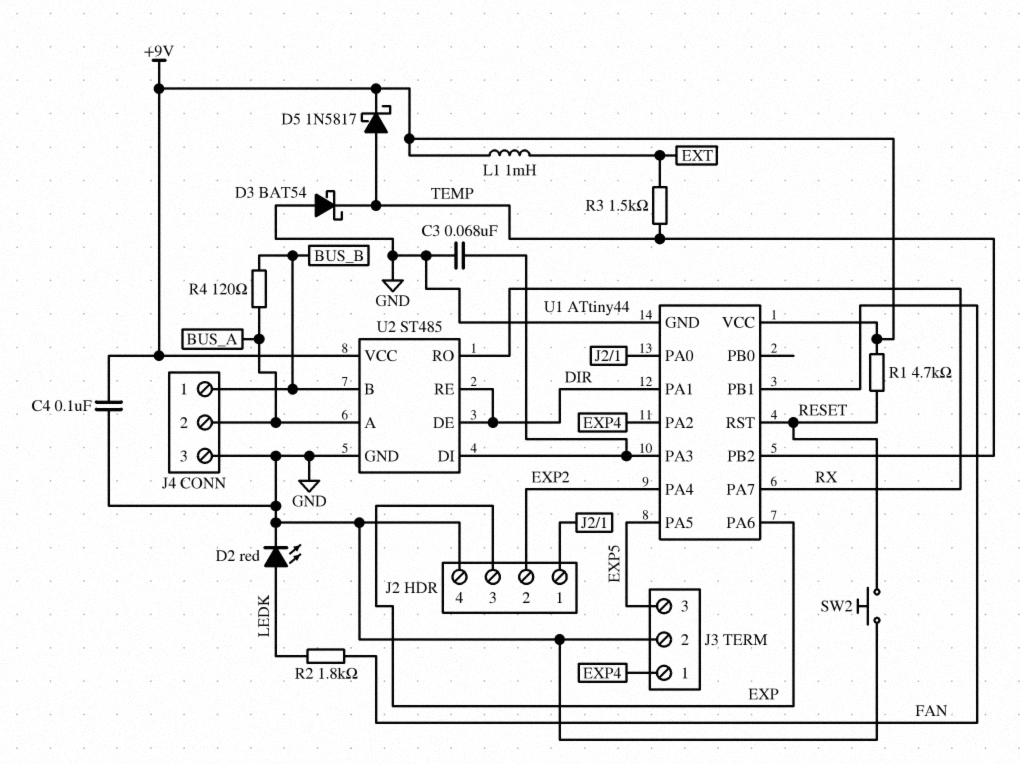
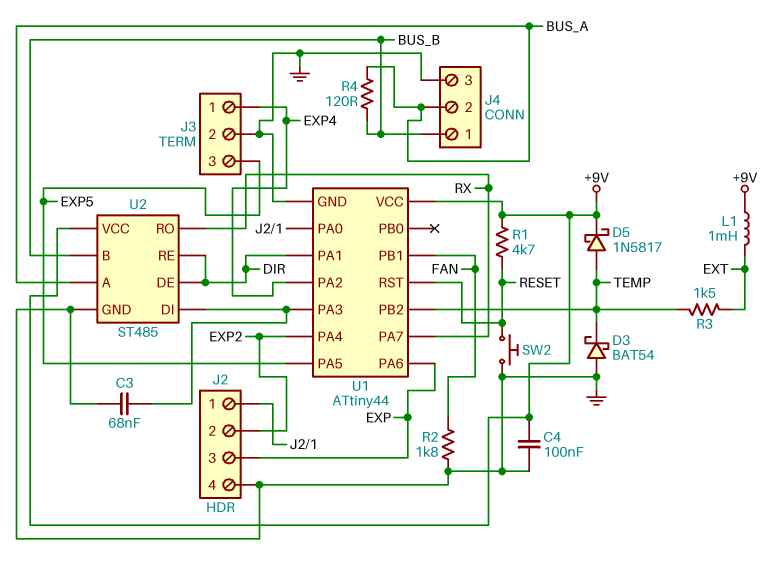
D2: LED red (A LEDK, K GND) -> none
R2: 1.8k (FAN, LEDK) -> 1.8k (FAN, GND)

